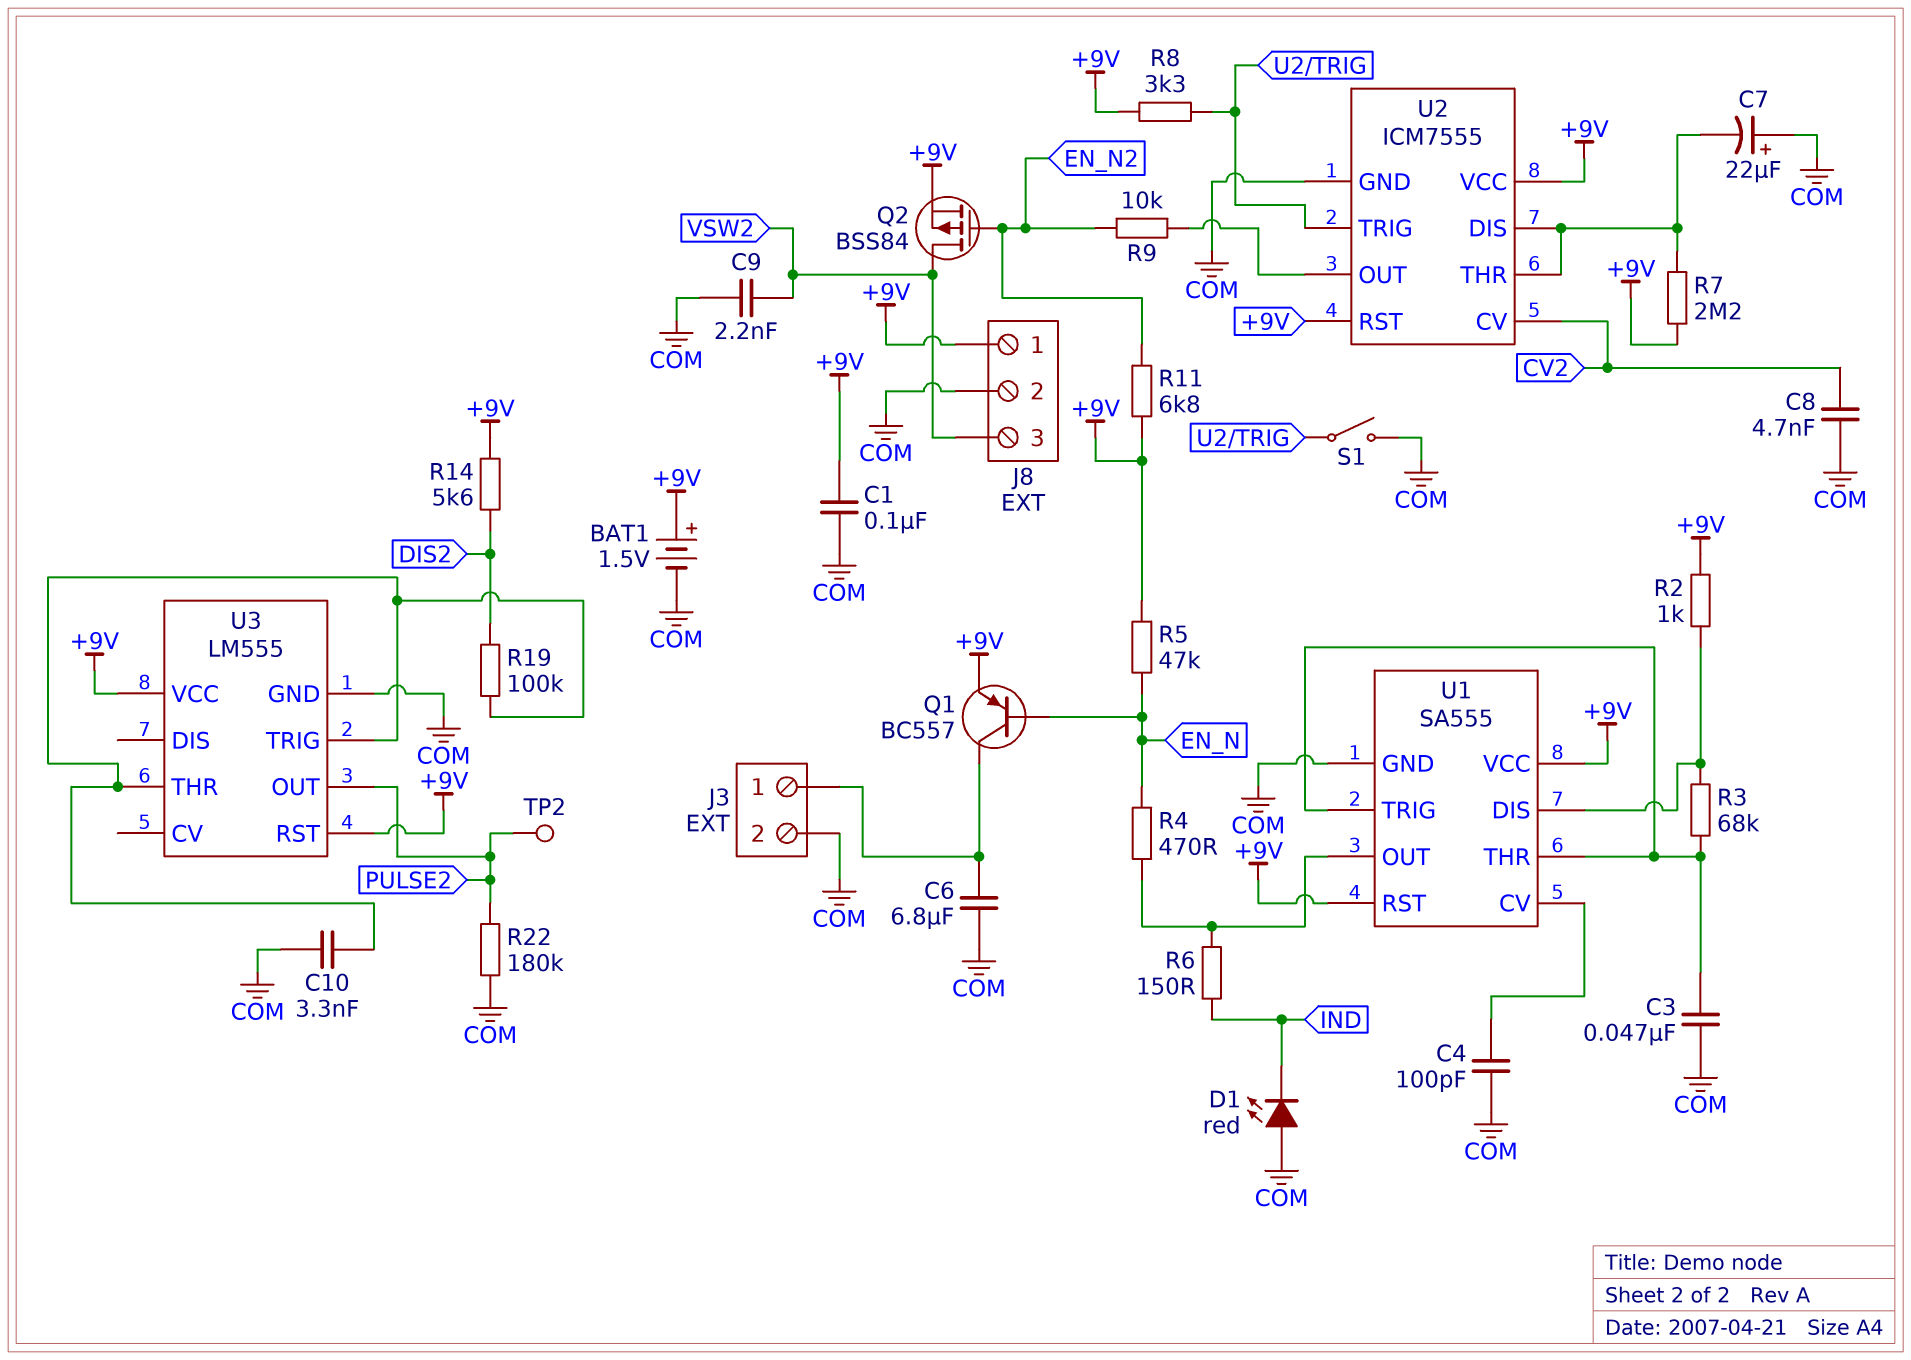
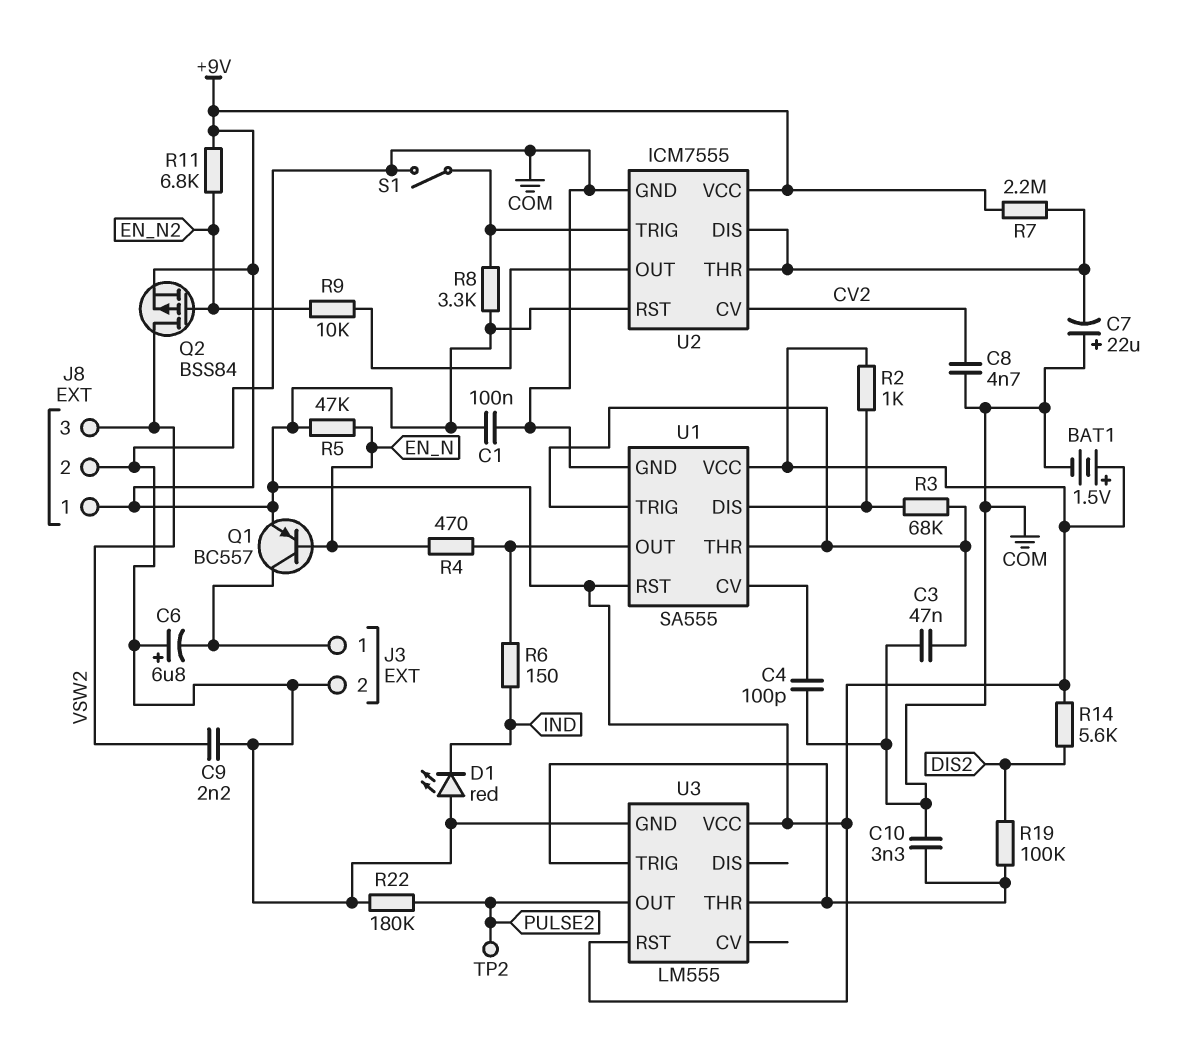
C6: 6.8uF (COM, J3/1) -> 6.8uF (plus COM, minus J3/1)

